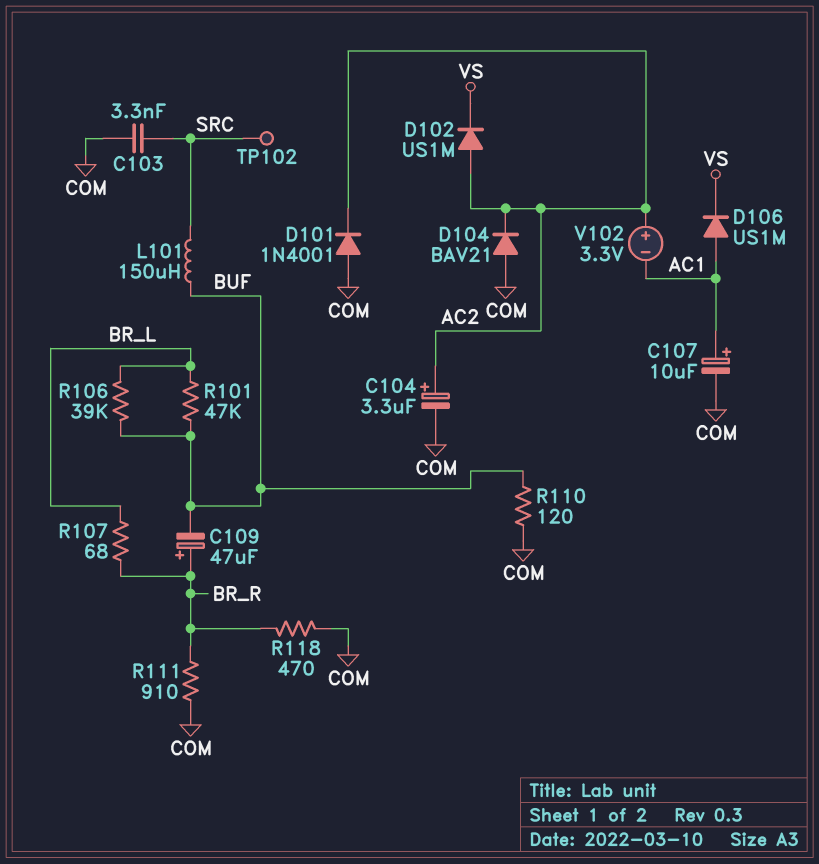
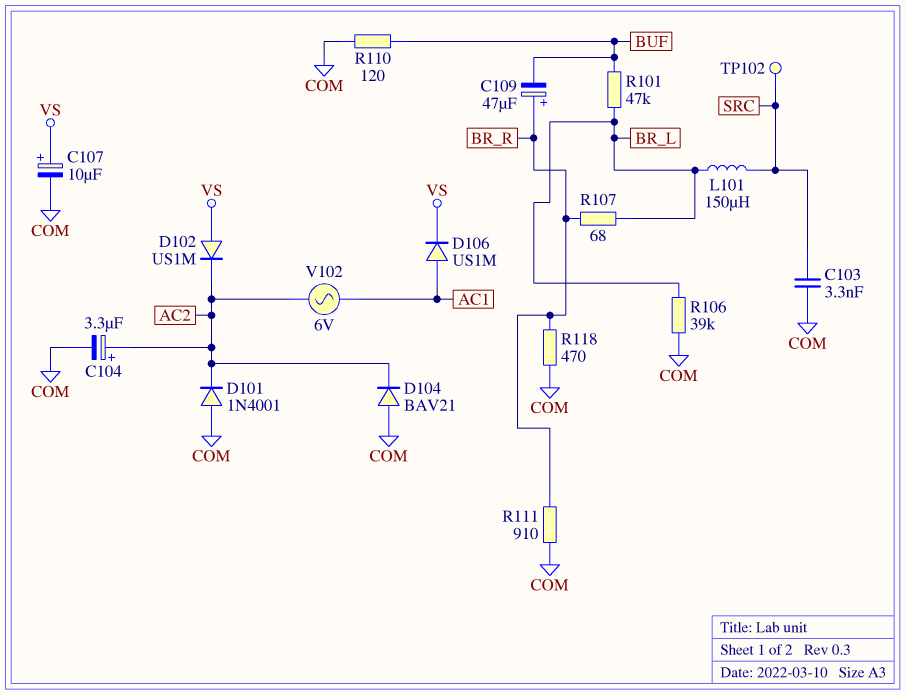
C107: 10uF (plus AC1, minus COM) -> 10uF (plus VS, minus COM)
D102: diode US1M (A AC2, K VS) -> diode US1M (A VS, K AC2)
L101: 150uH (BUF, SRC) -> 150uH (BR_L, SRC)
R106: 39k (BR_L, BUF) -> 39k (BR_L, COM)
V102: 3.3V (plus AC2, minus AC1) -> AC 6V (AC1, AC2)

